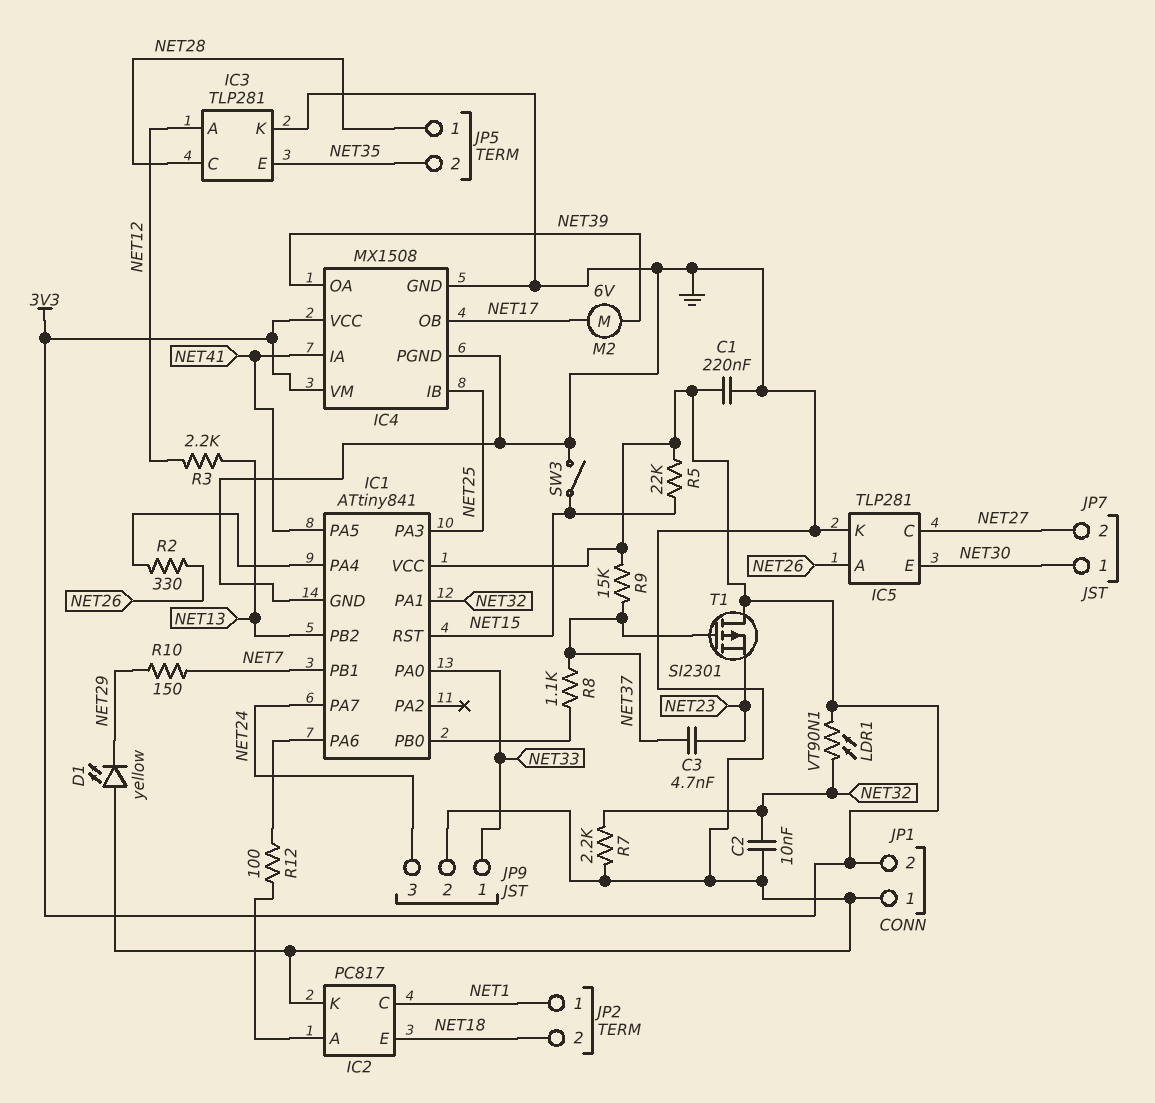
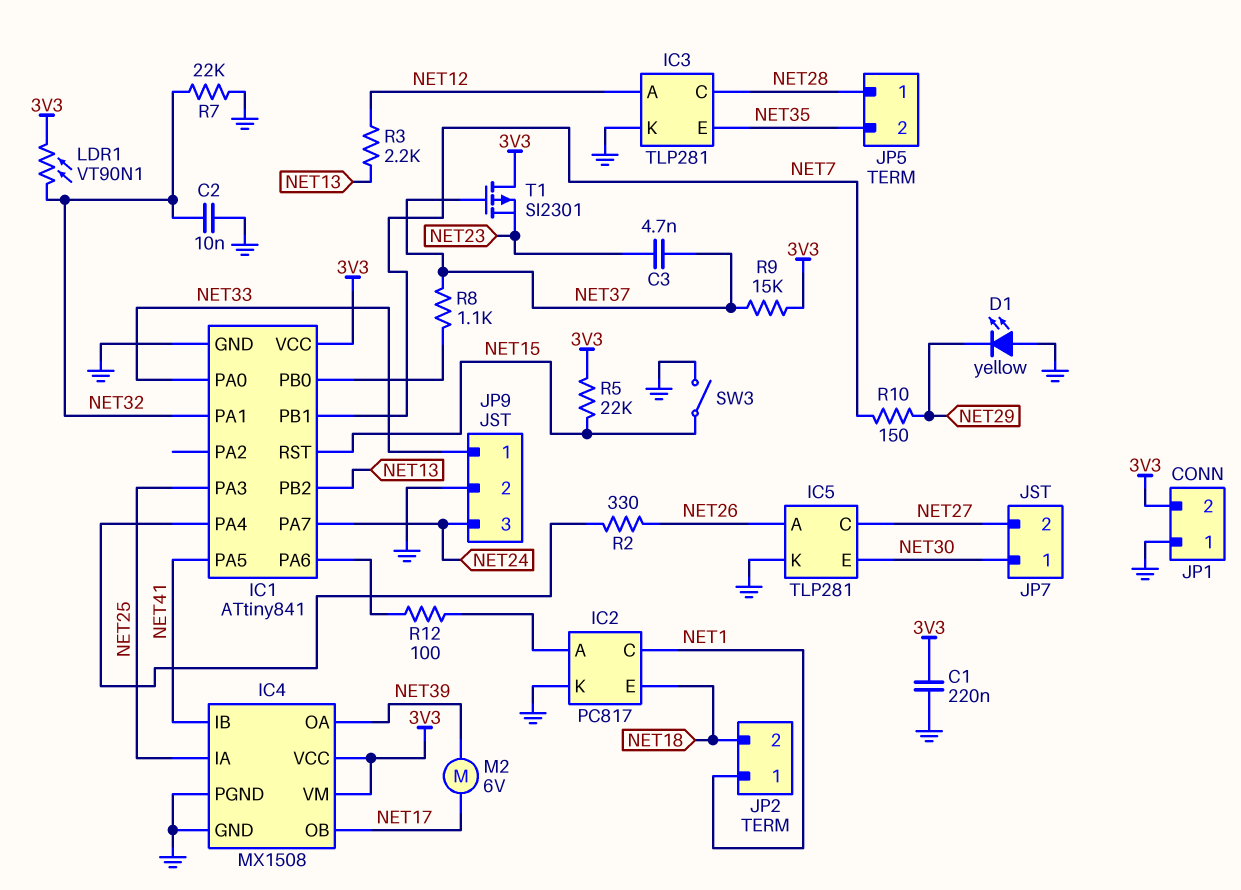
IC4 pin IA: NET41 -> NET25
IC4 pin IB: NET25 -> NET41
R7: 2.2k (GND, NET32) -> 22k (GND, NET32)

